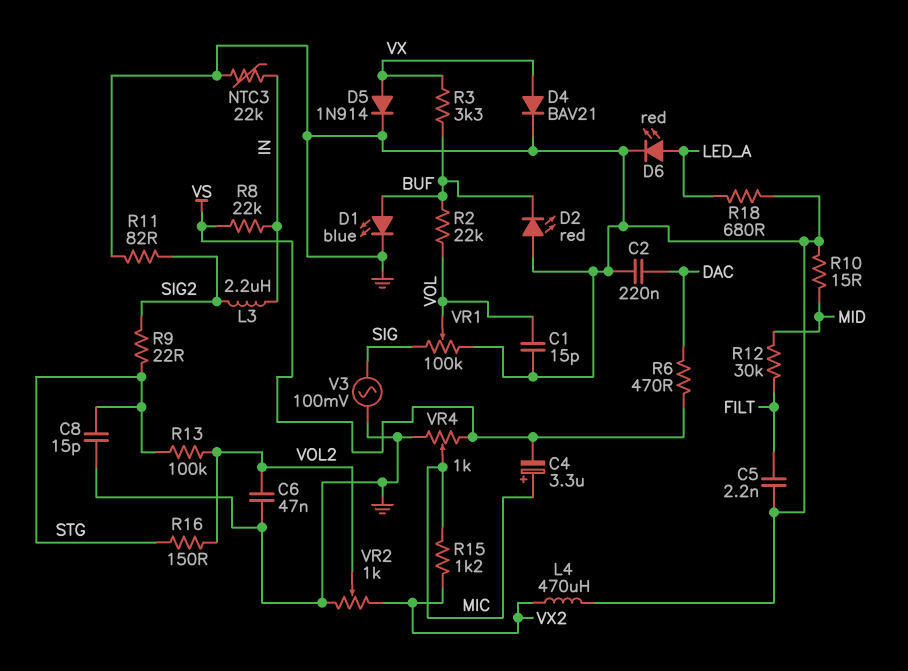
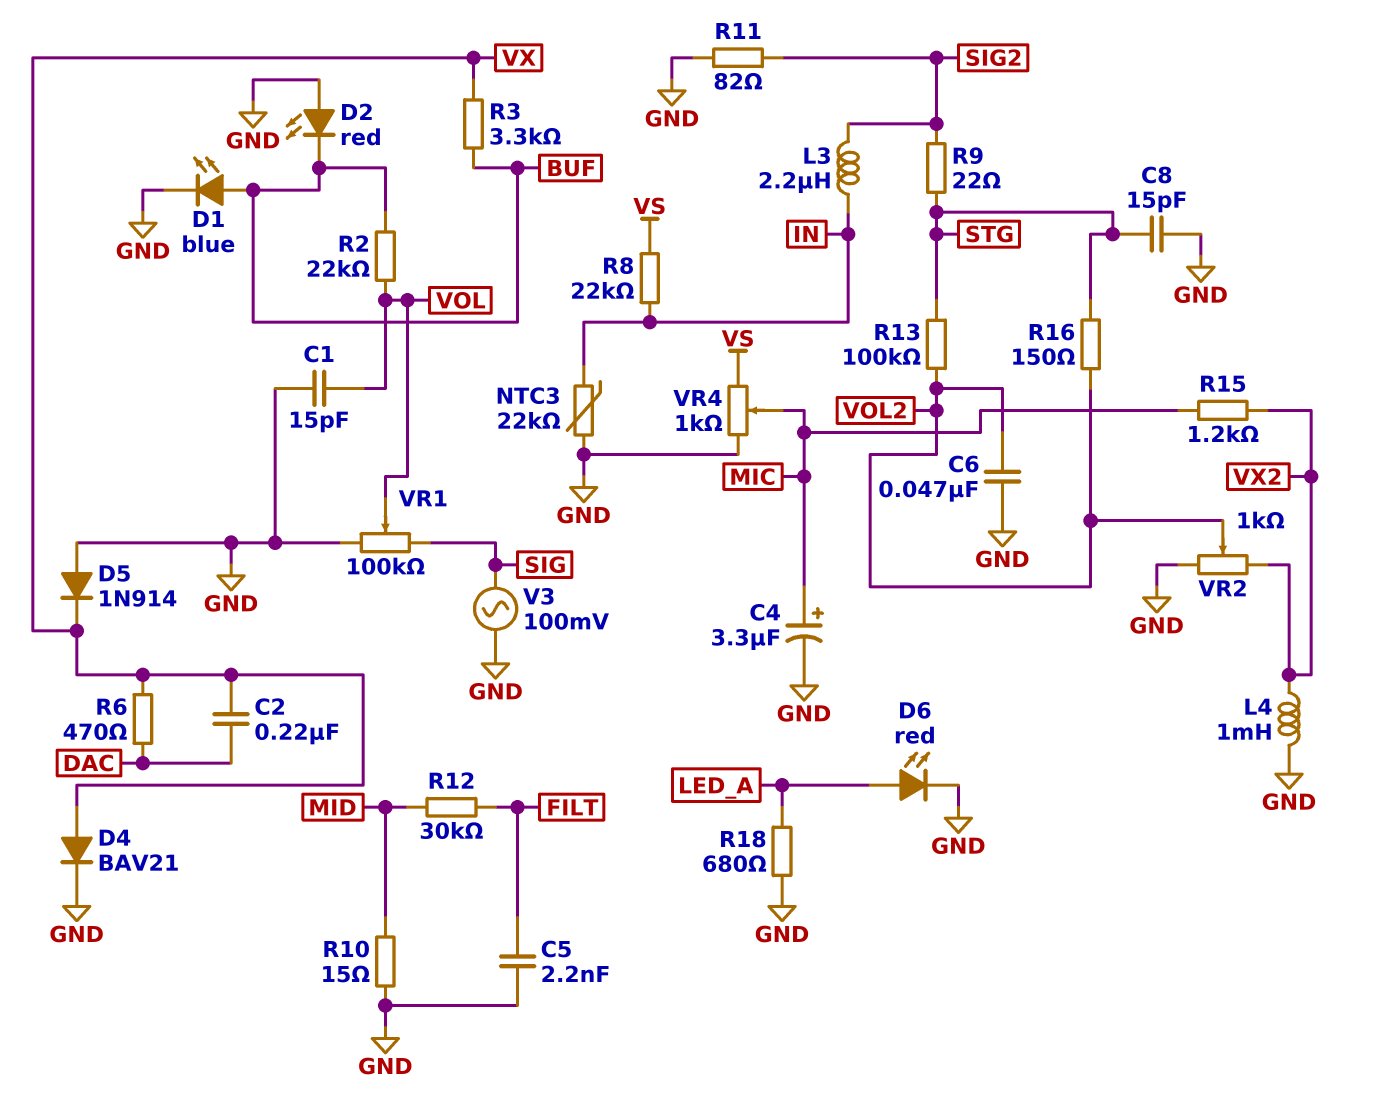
C2: 220nF (DAC, GND) -> 220nF (DAC, VX)
C4: 3.3uF (plus MIC, minus VS) -> 3.3uF (plus MIC, minus GND)
D5: diode 1N914 (A VX, K GND) -> diode 1N914 (A GND, K VX)
L4: 470uH (GND, VX2) -> 1mH (GND, VX2)
R6: 470 (DAC, VS) -> 470 (DAC, VX)

